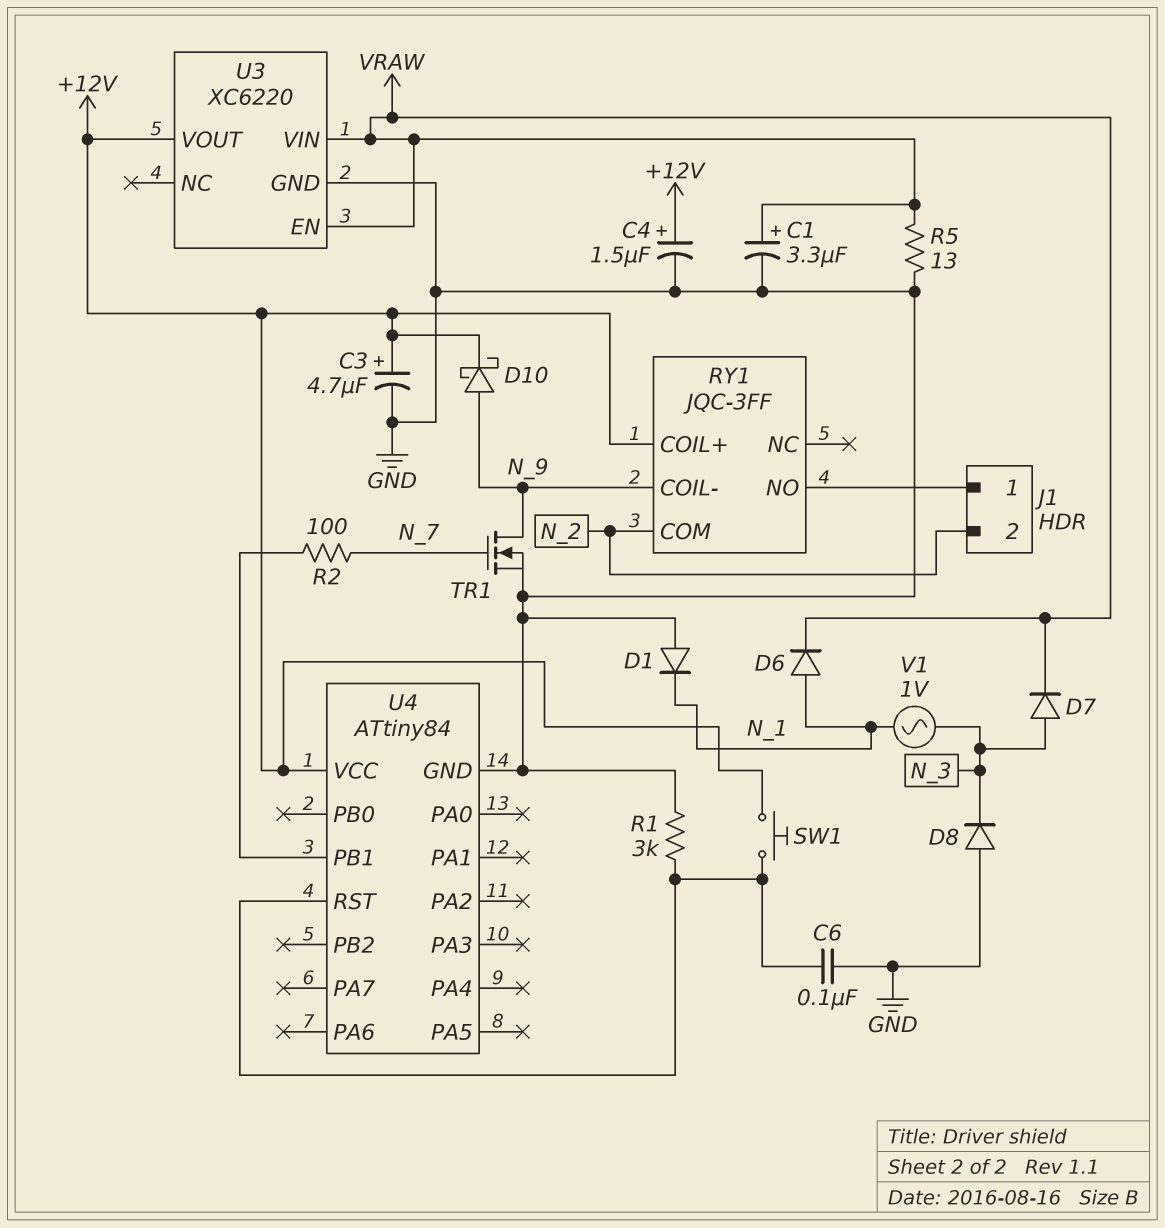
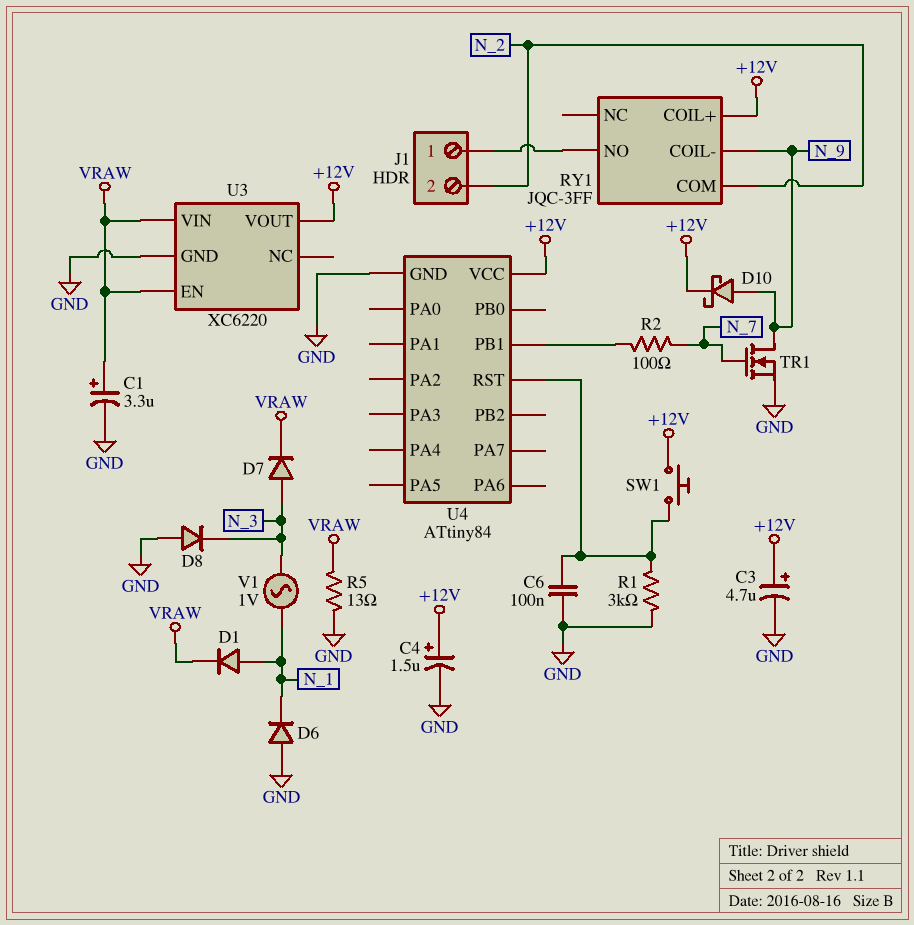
D1: diode (A GND, K N_1) -> diode (A N_1, K VRAW)
D6: diode (A N_1, K VRAW) -> diode (A GND, K N_1)

